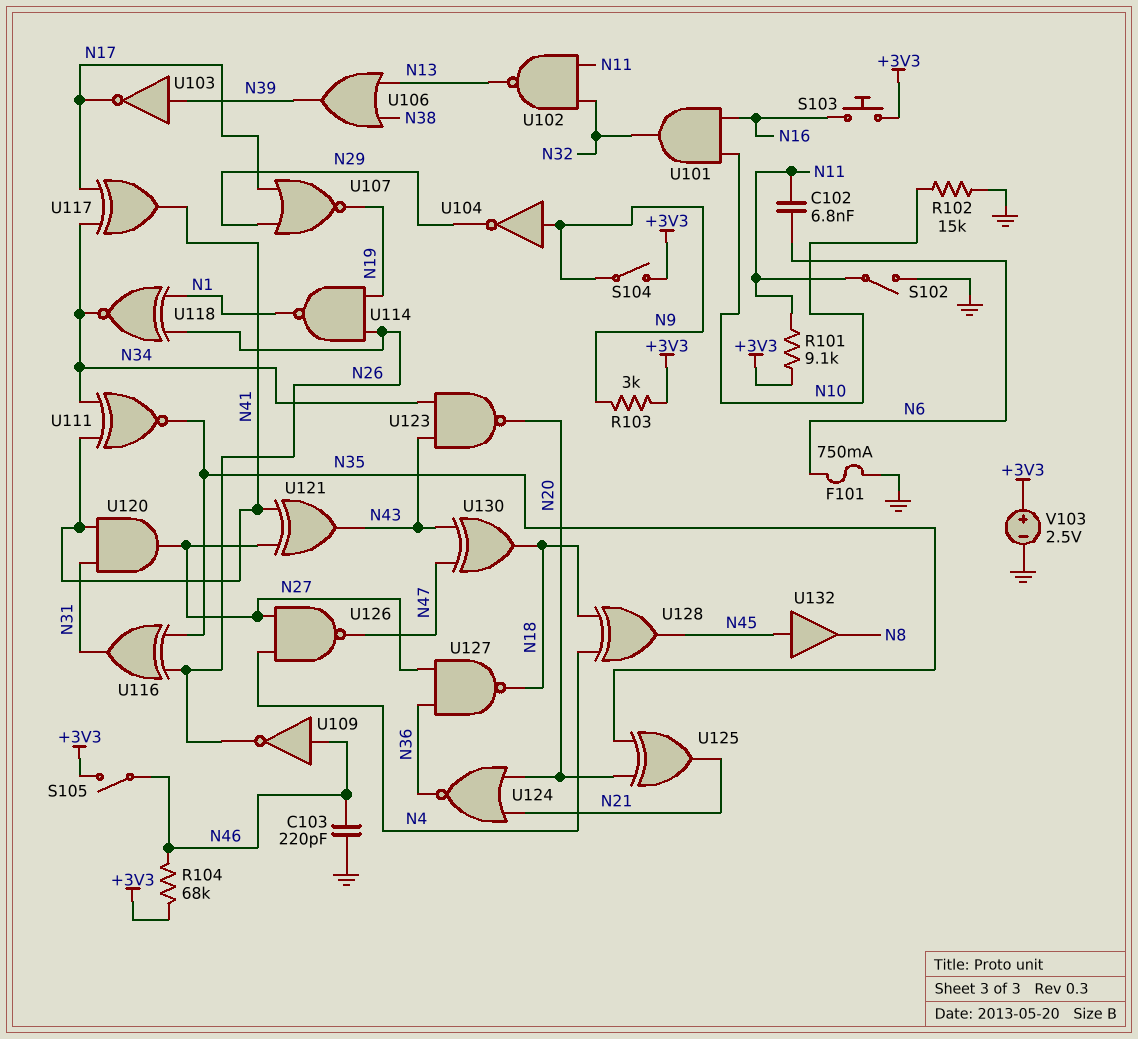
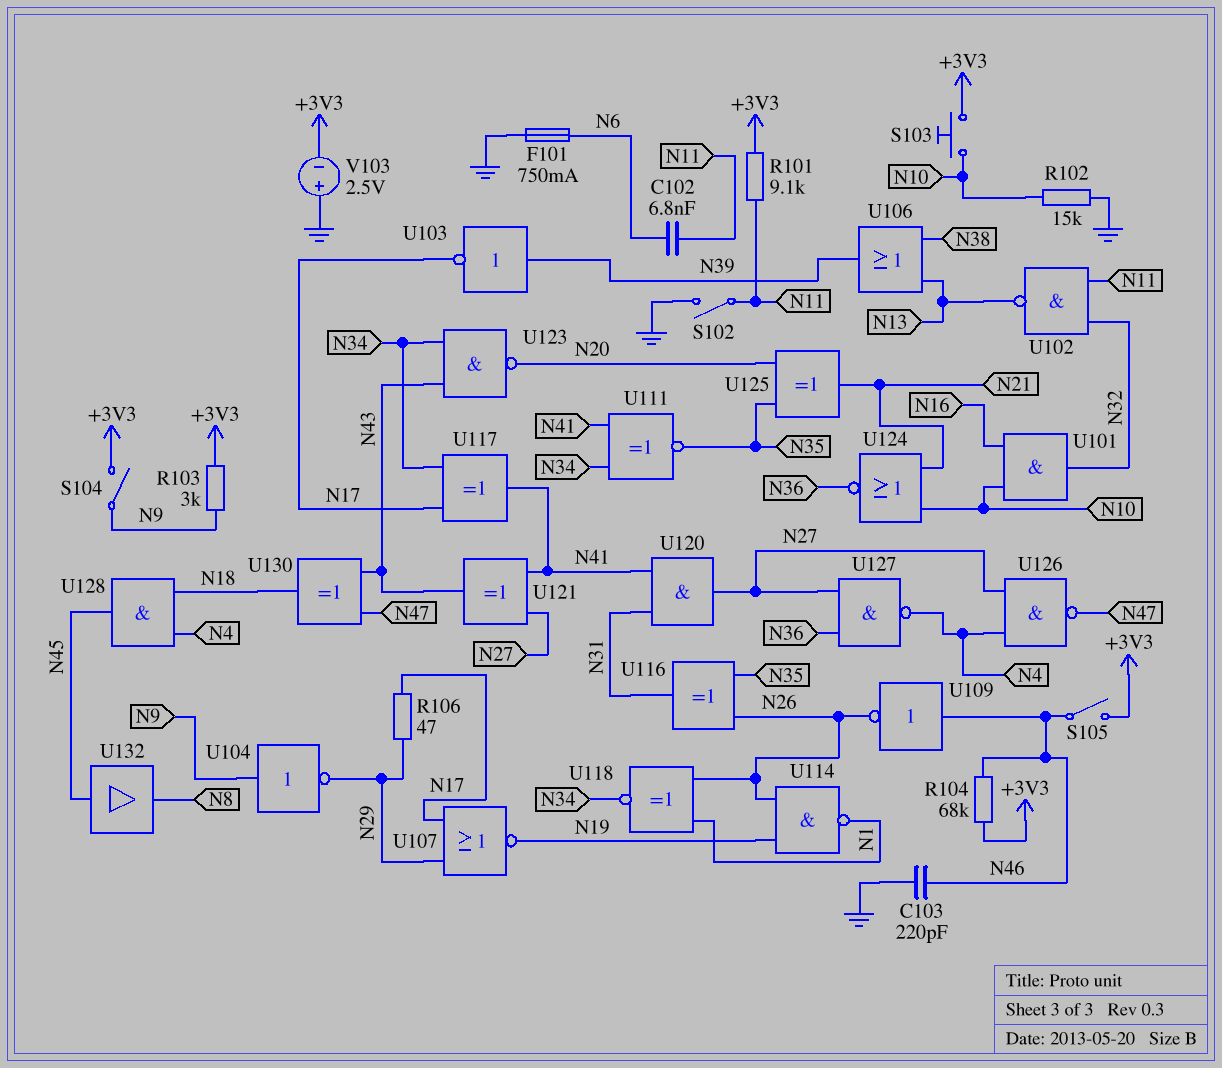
R106: none -> 47 (N17, N29)
S103: button (+3V3, N16) -> button (+3V3, N10)
U124: NOR (in N20, in N21, out N36) -> NOR (in N10, in N21, out N36)
U127: NAND (in N27, in N36, out N18) -> NAND (in N27, in N36, out N4)
U128: XOR (in N4, in N18, out N45) -> AND (in N4, in N18, out N45)
V103: 2.5V (plus +3V3, minus GND) -> 2.5V (plus GND, minus +3V3)

